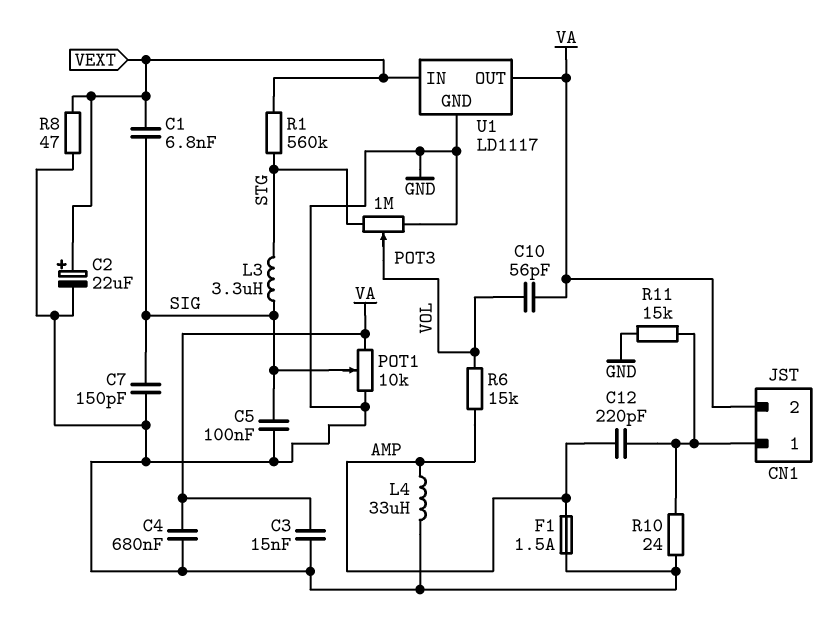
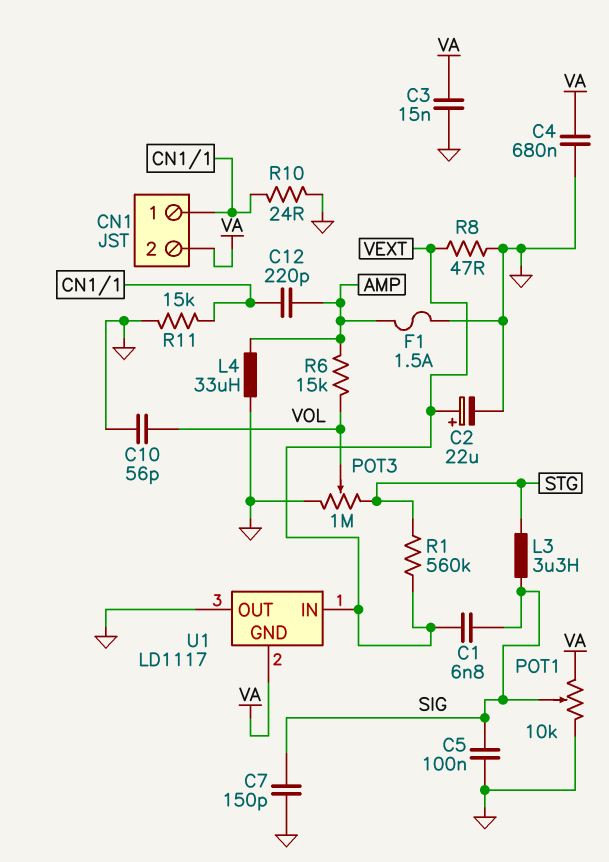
C10: 56pF (VA, VOL) -> 56pF (GND, VOL)
U1 pin GND: GND -> VA
U1 pin OUT: VA -> GND

